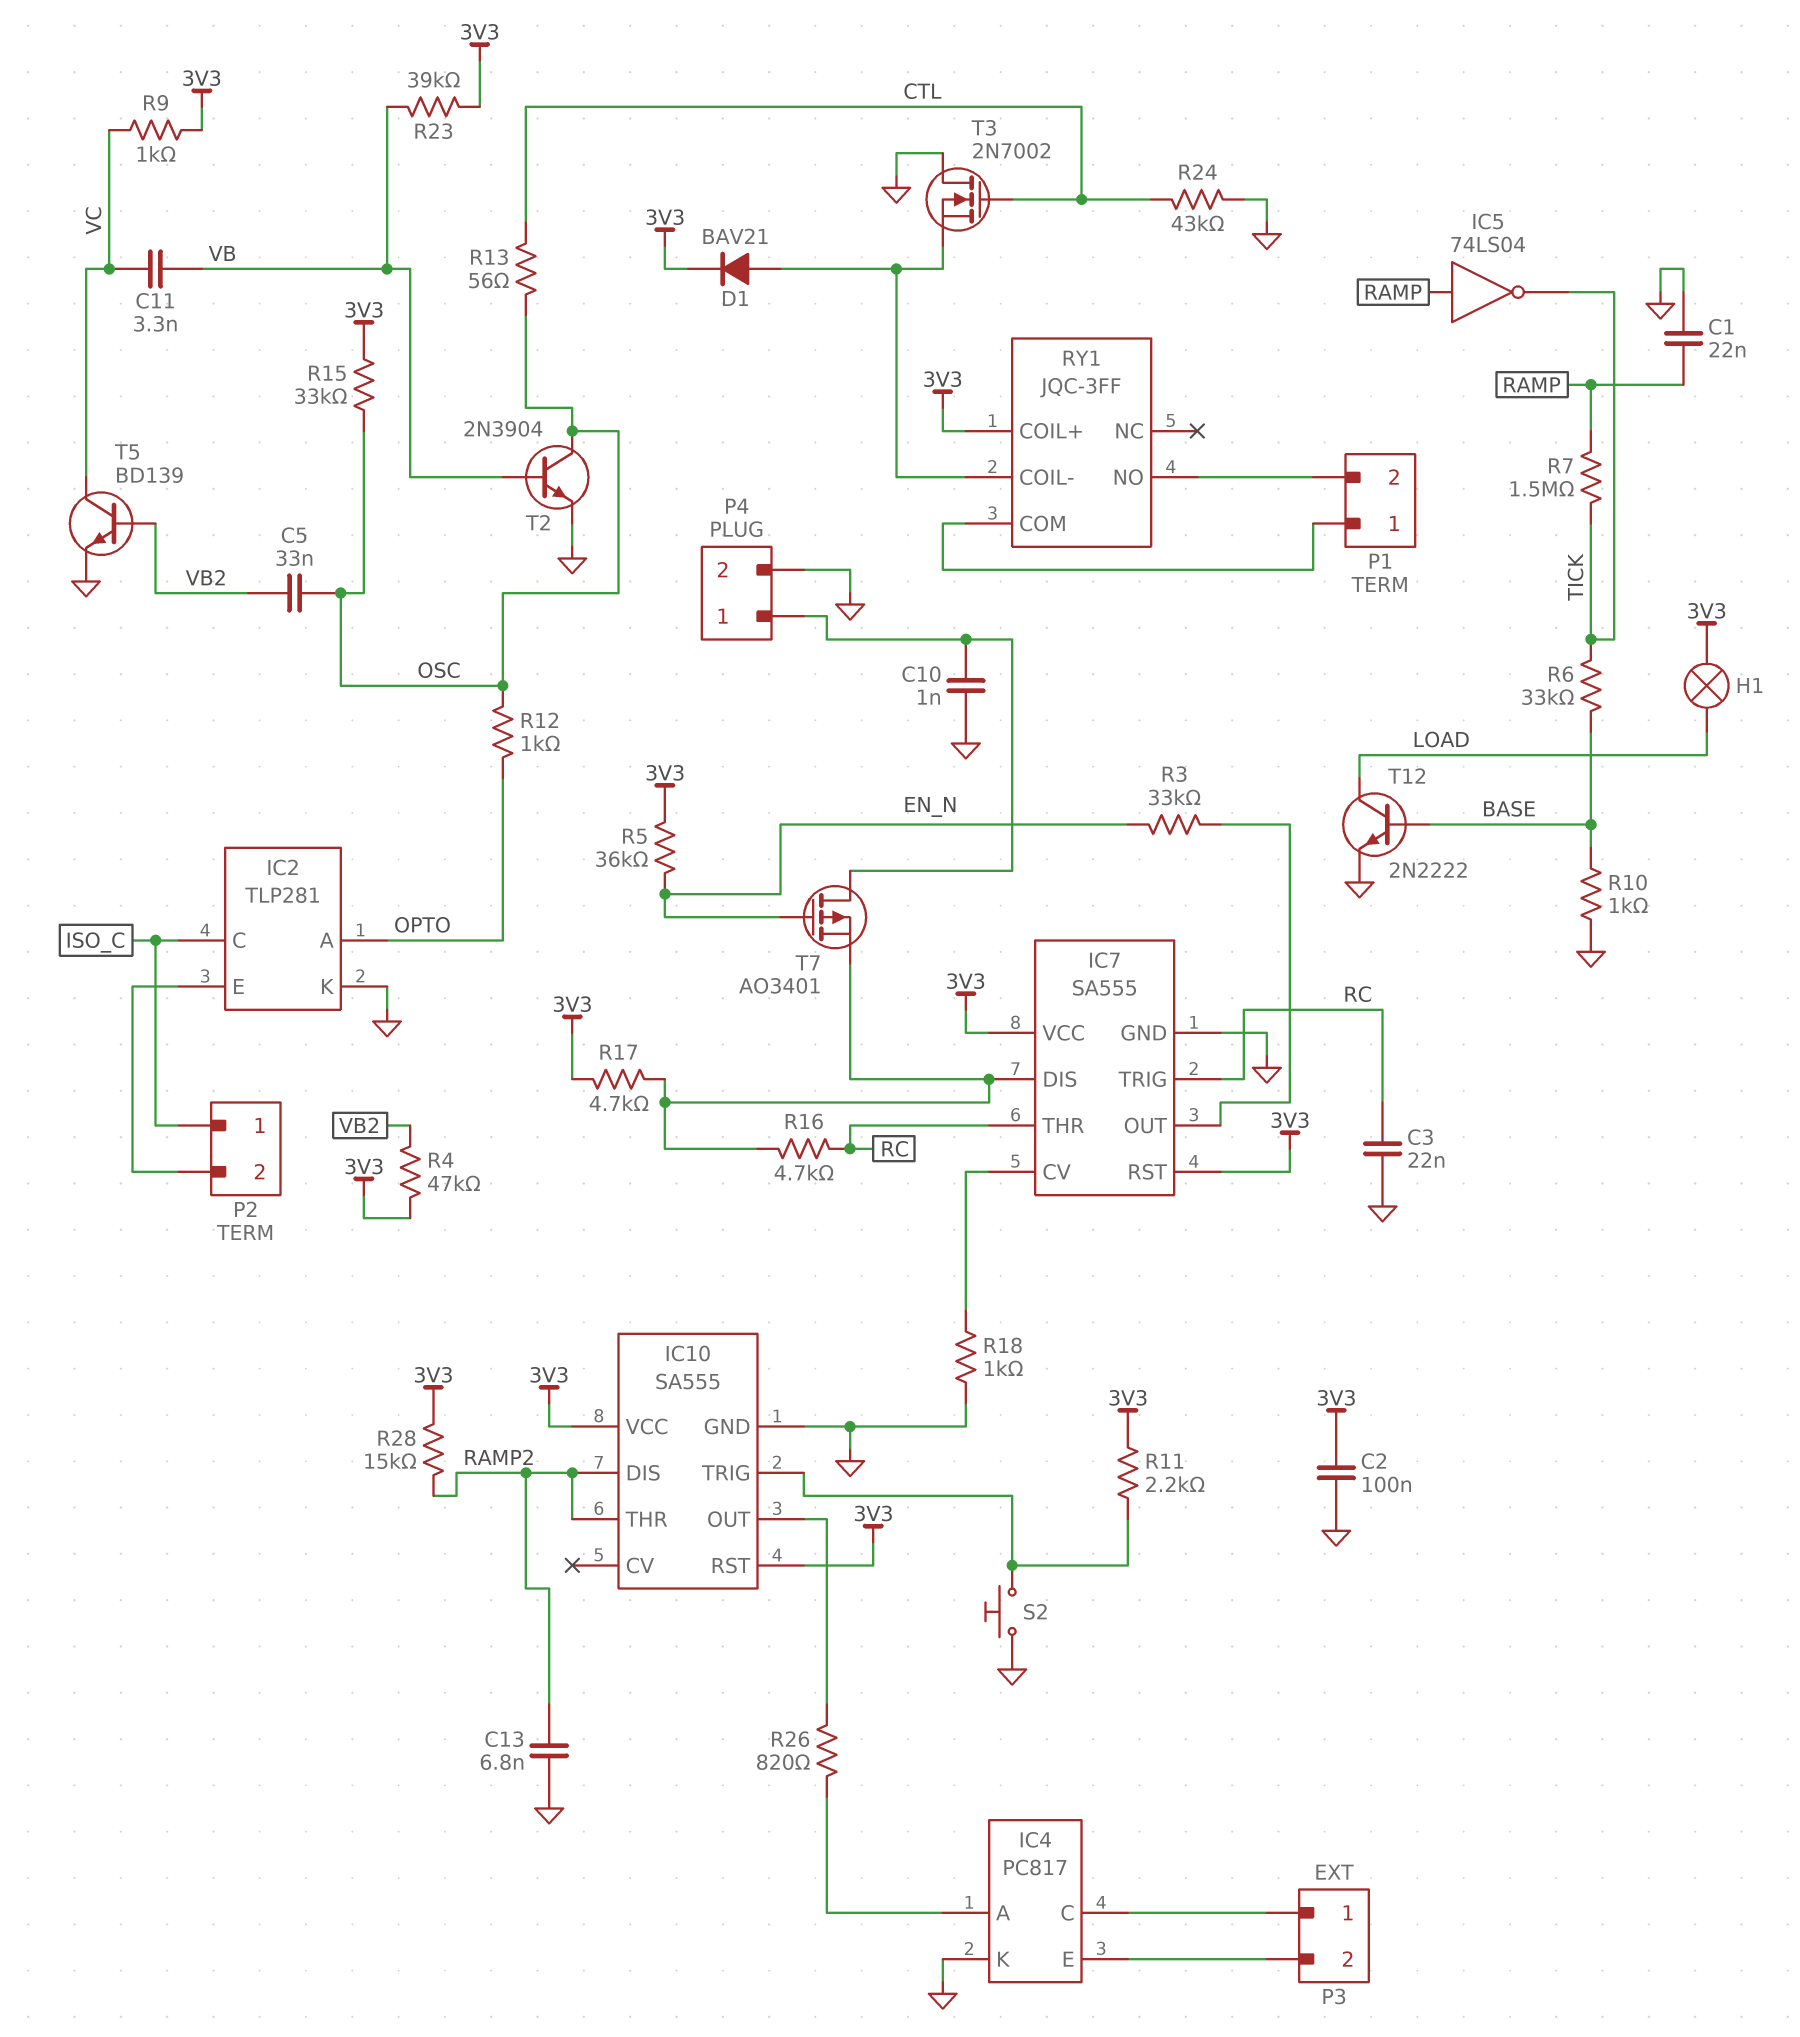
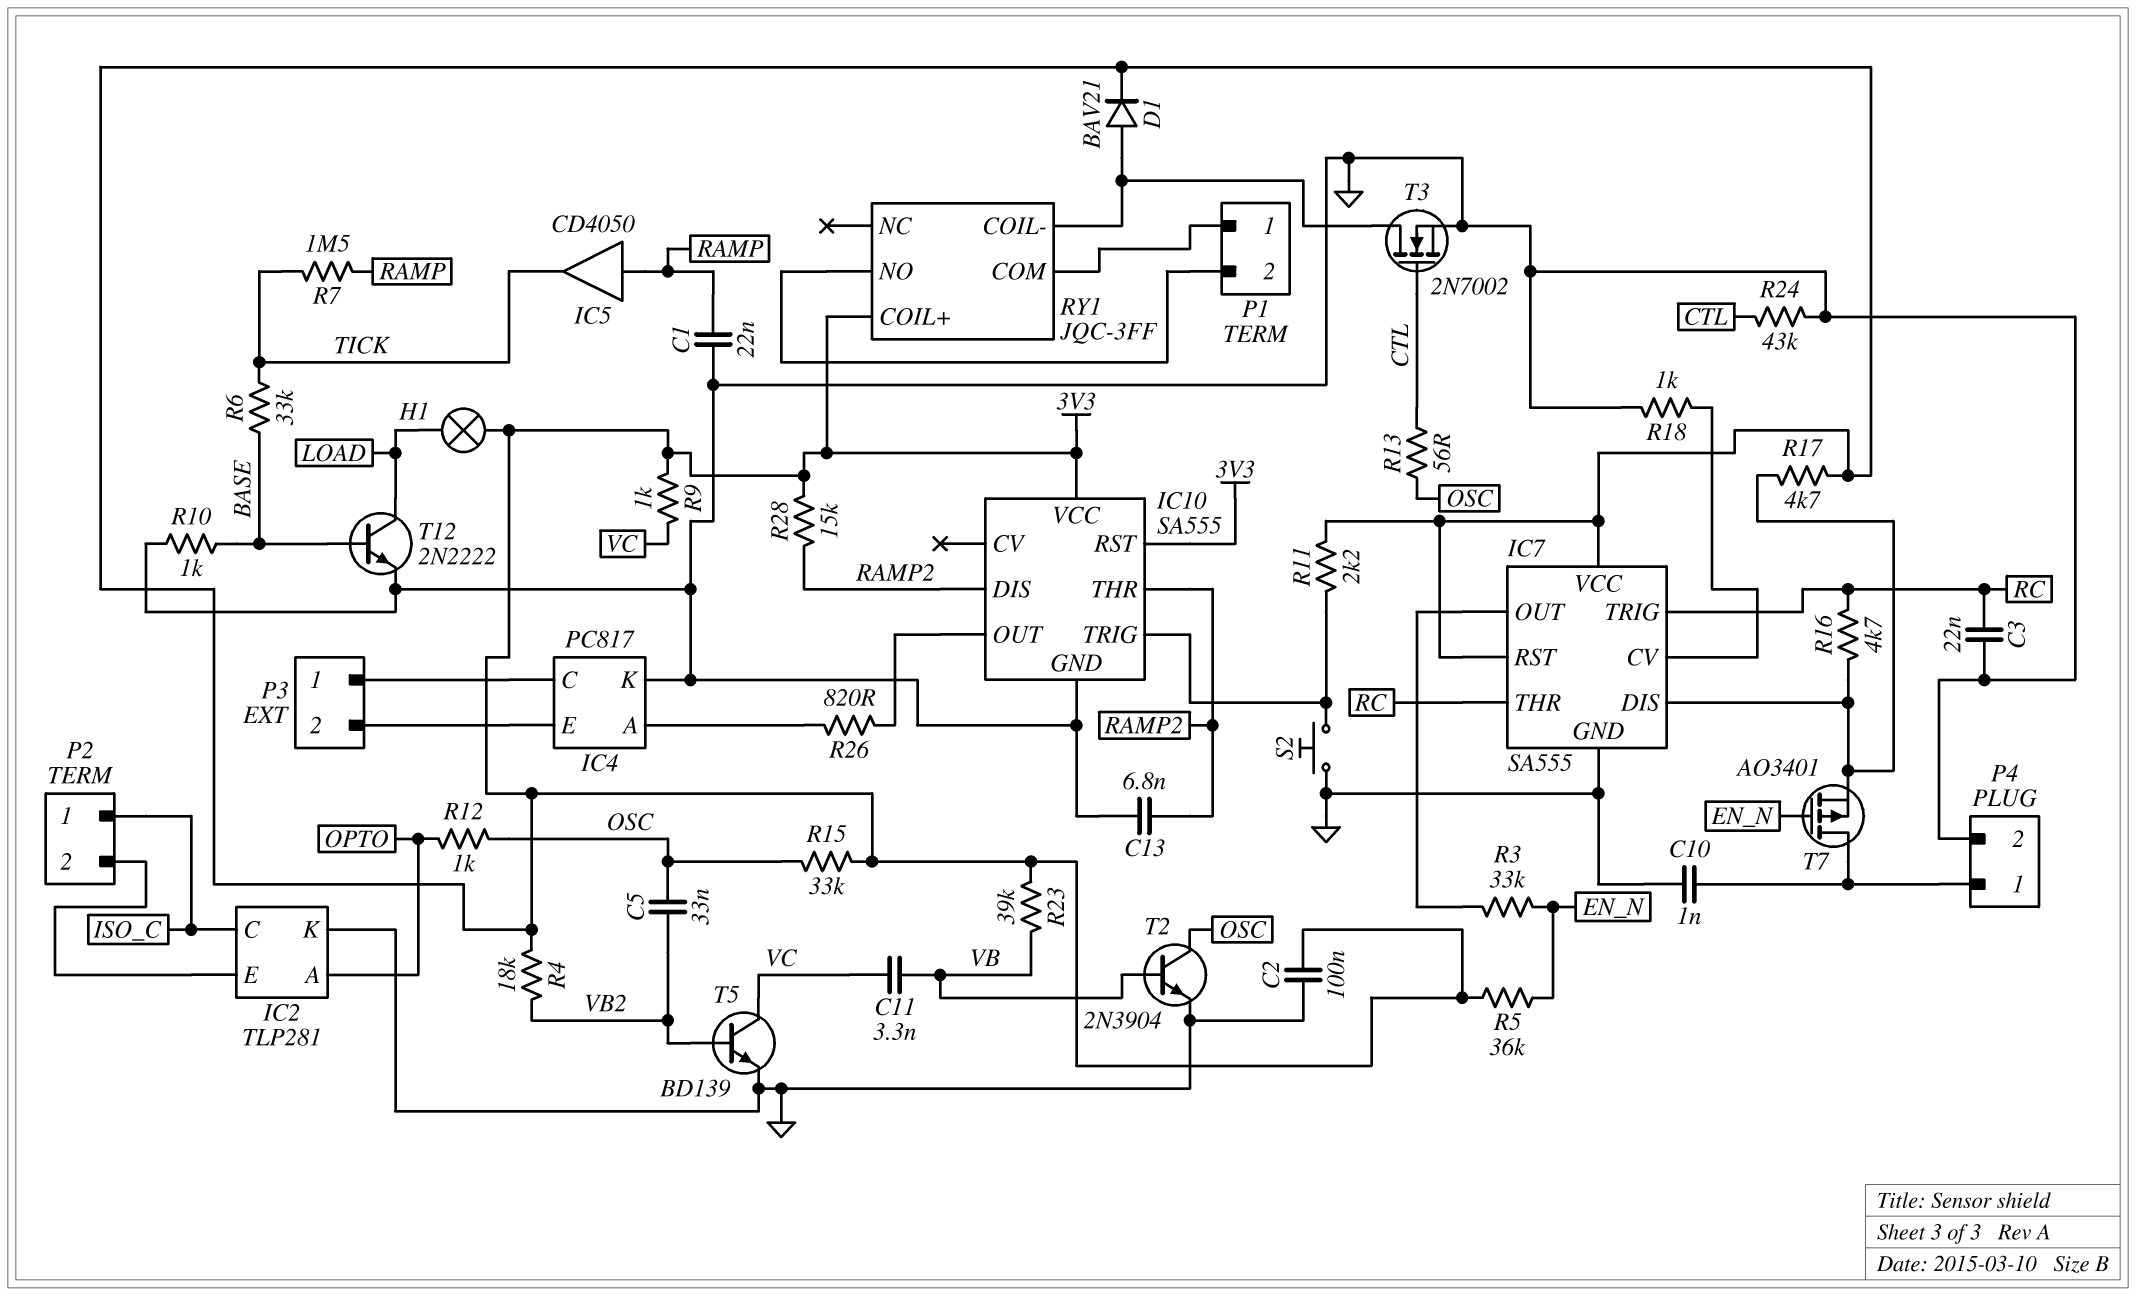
IC5: NOT 74LS04 (in RAMP, out TICK) -> buffer CD4050 (in RAMP, out TICK)
R4: 47k (3V3, VB2) -> 18k (3V3, VB2)
T3: NMOS 2N7002 (G CTL, D GND, S RY1/COIL-) -> NMOS 2N7002 (G CTL, D RY1/COIL-, S GND)

